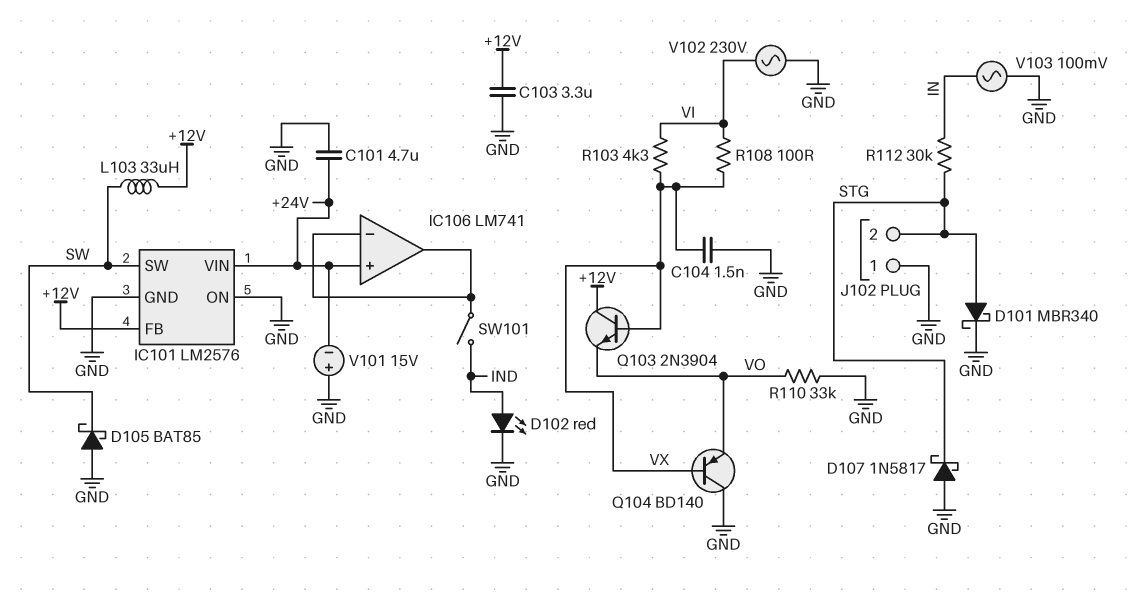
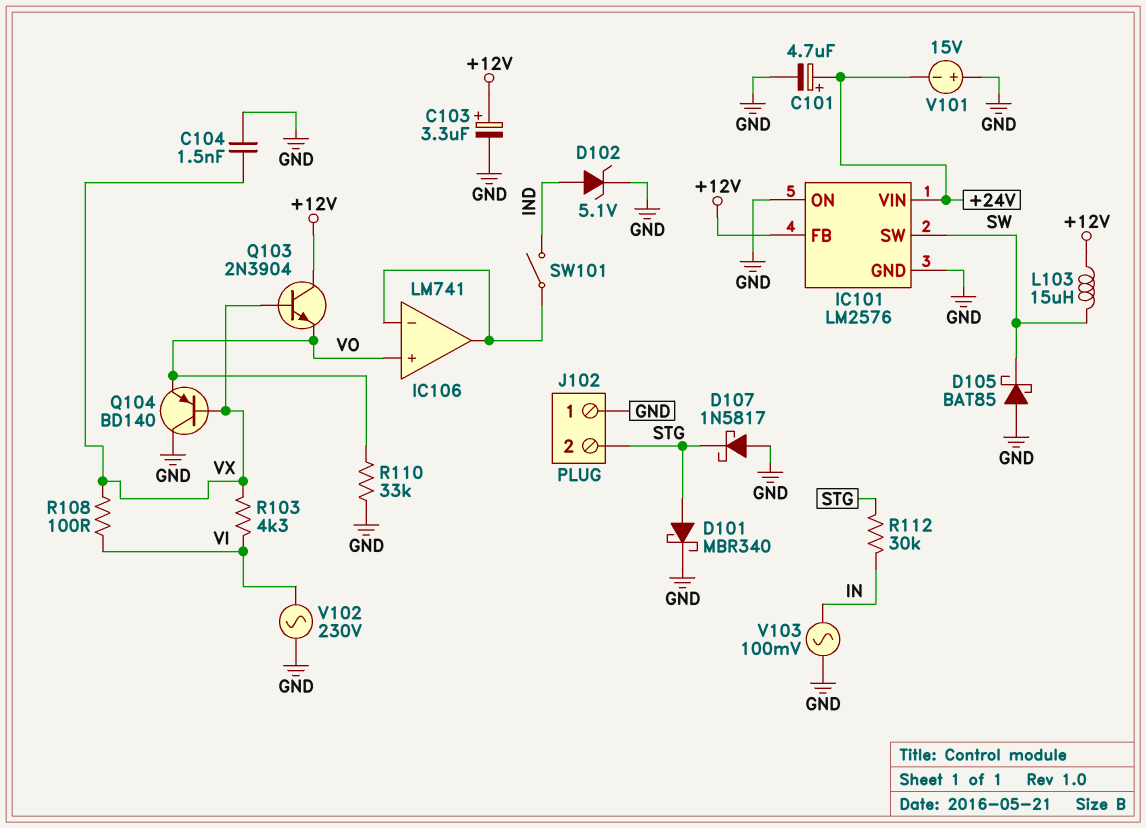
C101: 4.7uF (+24V, GND) -> 4.7uF (plus +24V, minus GND)
C103: 3.3uF (+12V, GND) -> 3.3uF (plus +12V, minus GND)
D102: LED red (A IND, K GND) -> zener 5.1V (A IND, K GND)
IC106 pin in+: +24V -> VO
L103: 33uH (+12V, SW) -> 15uH (+12V, SW)

